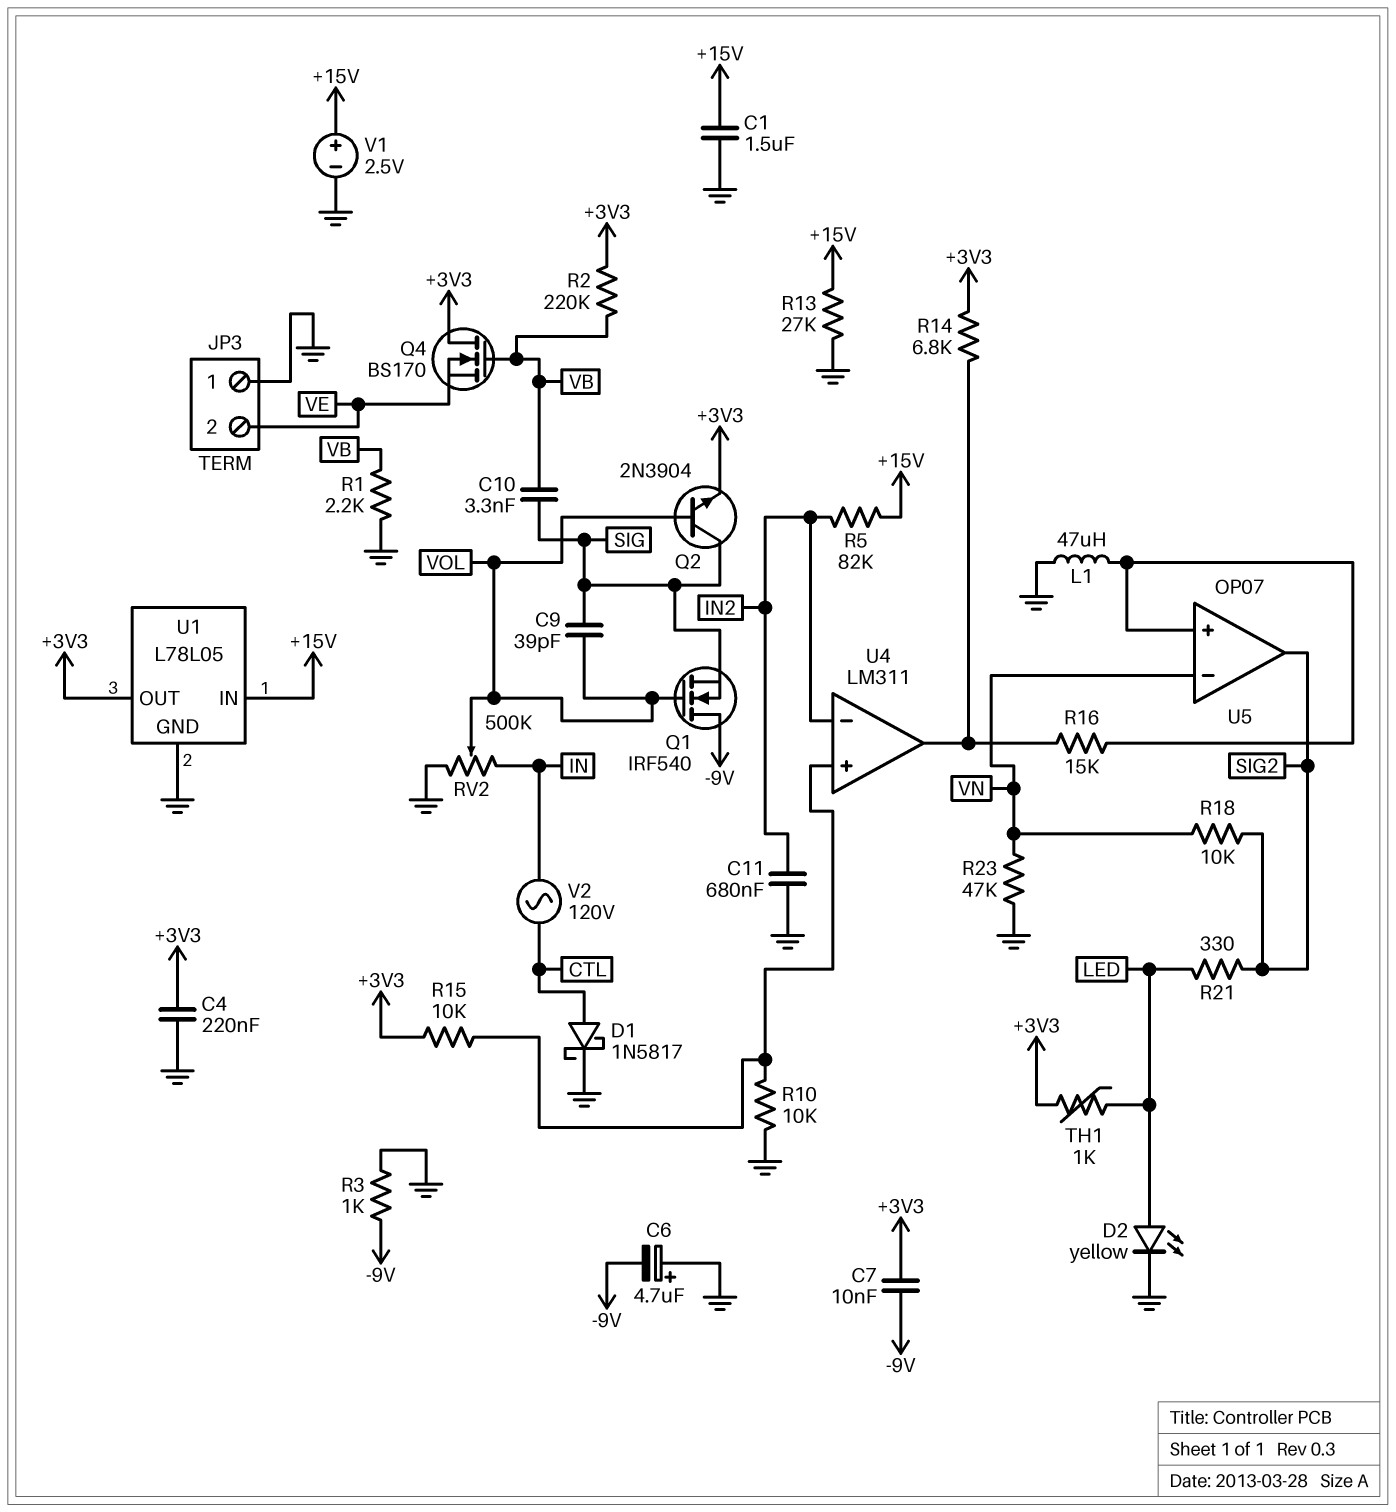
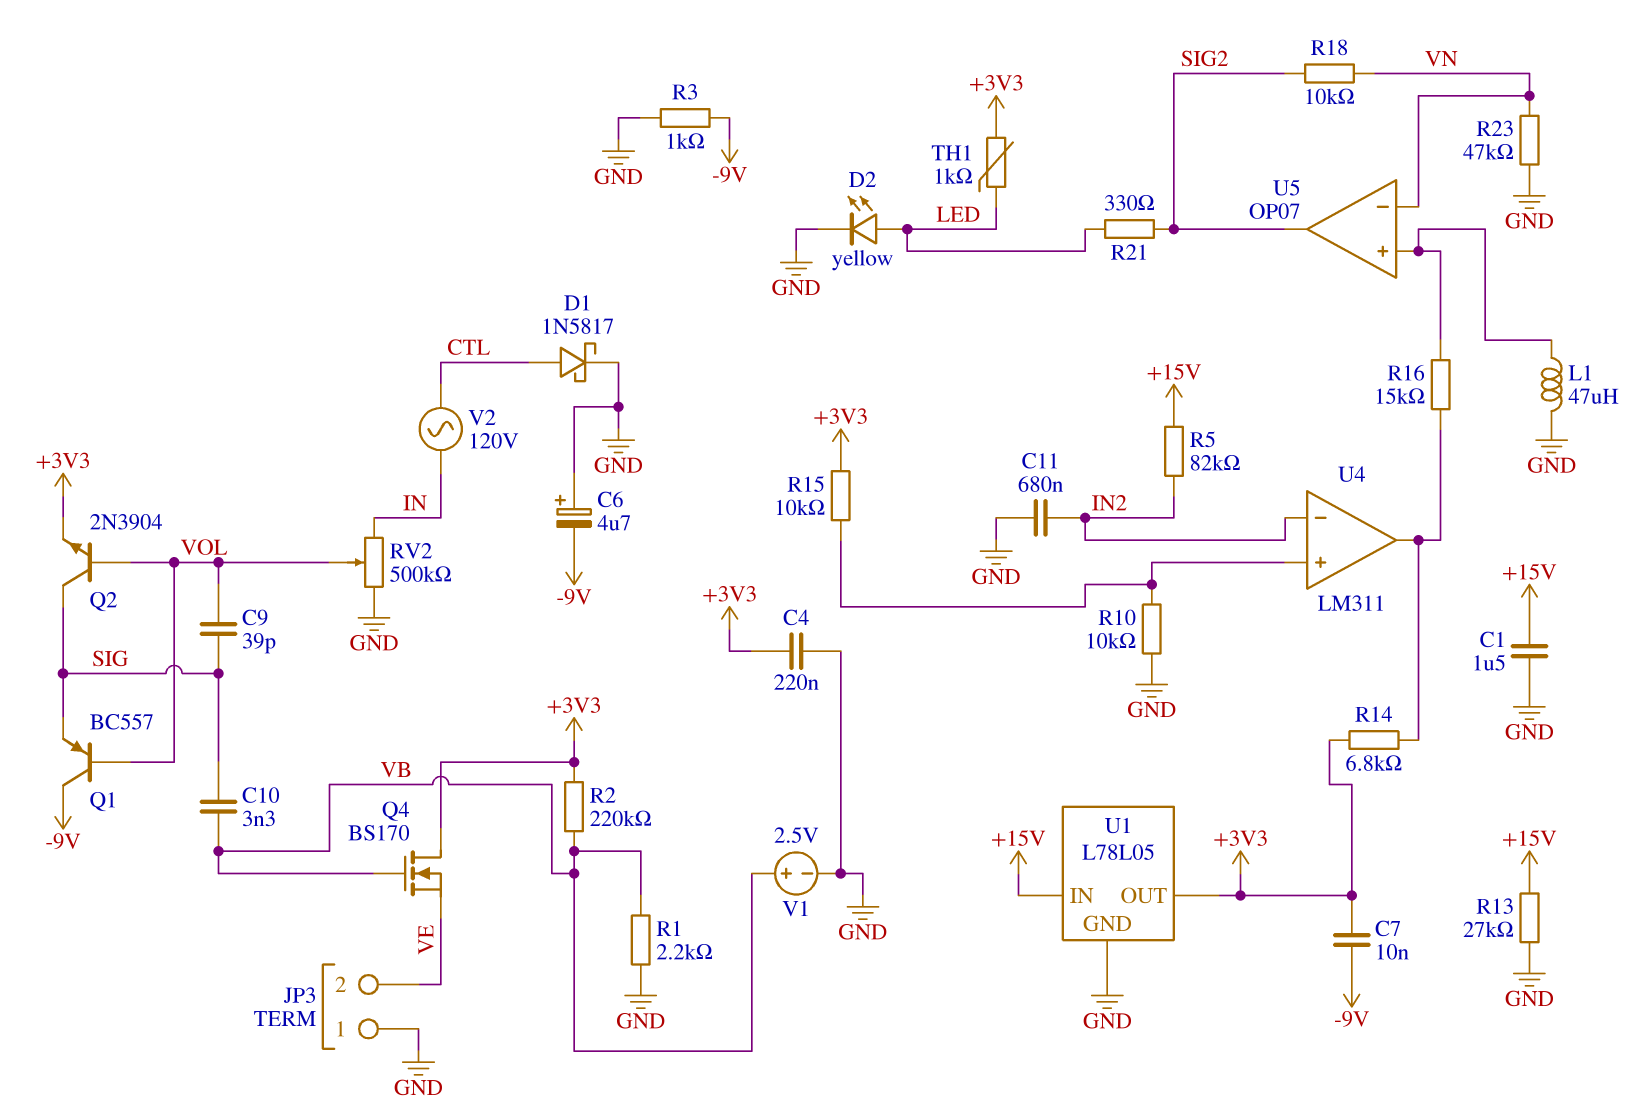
Q1: NMOS IRF540 (G VOL, D -9V, S SIG) -> PNP BC557 (B VOL, C -9V, E SIG)
V1: 2.5V (plus +15V, minus GND) -> 2.5V (plus VB, minus GND)

